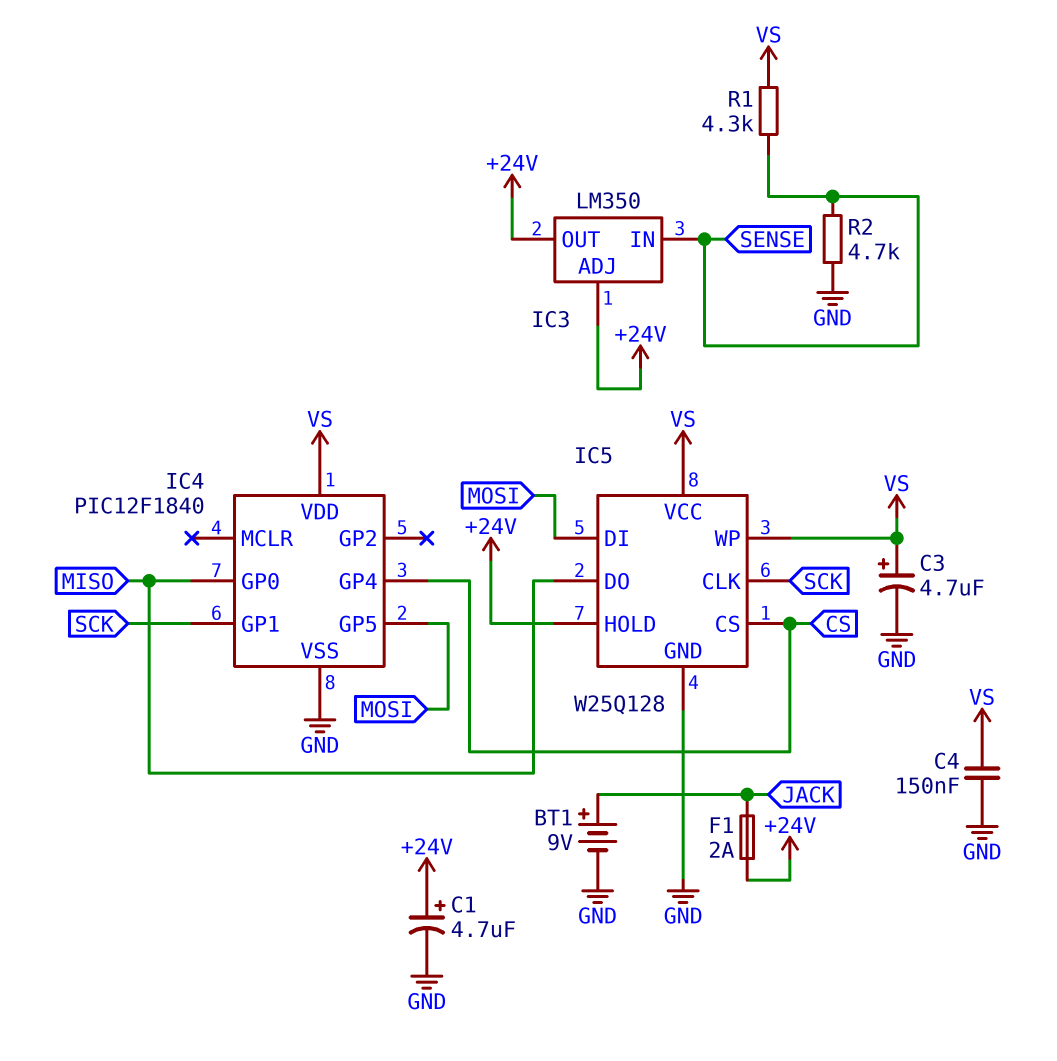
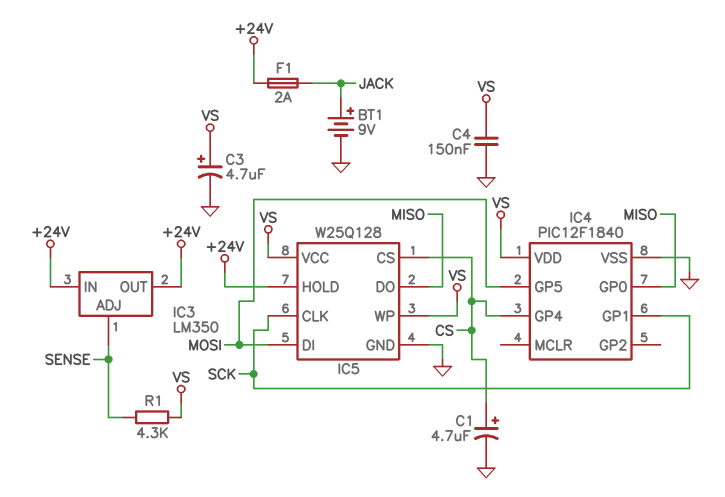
C1: 4.7uF (plus +24V, minus GND) -> 4.7uF (plus CS, minus GND)
IC3 pin ADJ: +24V -> SENSE
IC3 pin IN: SENSE -> +24V
R2: 4.7k (GND, SENSE) -> none

